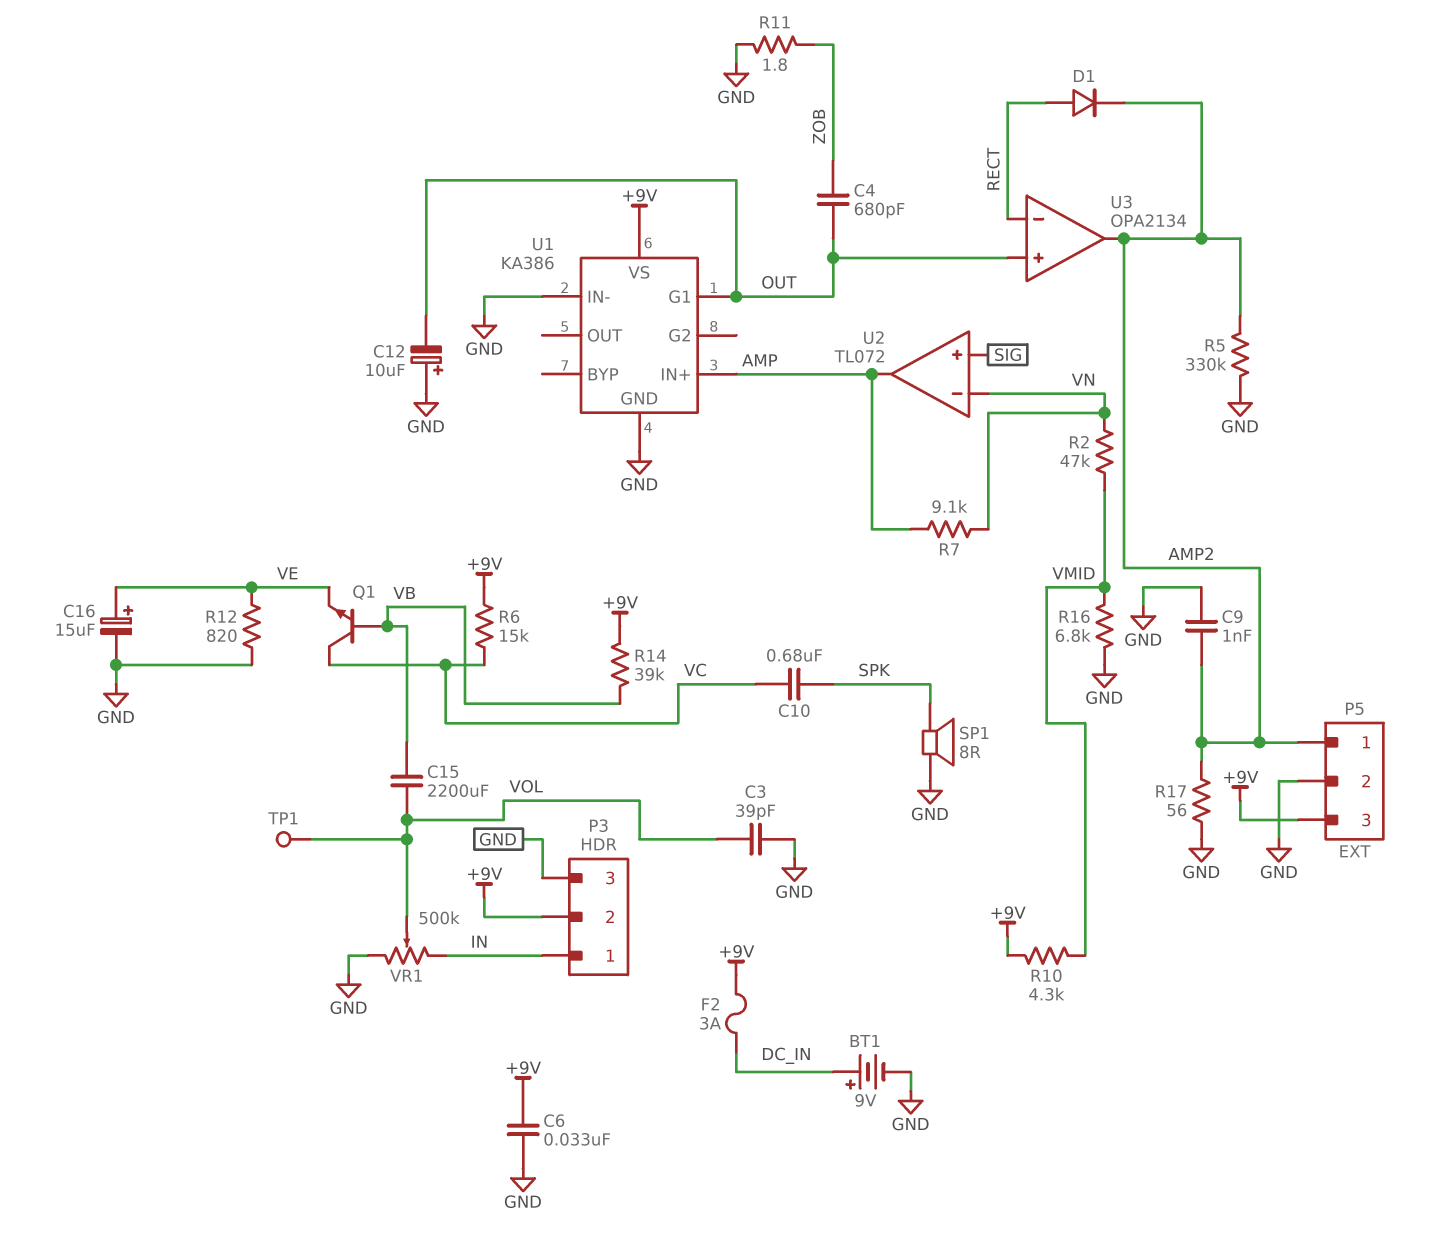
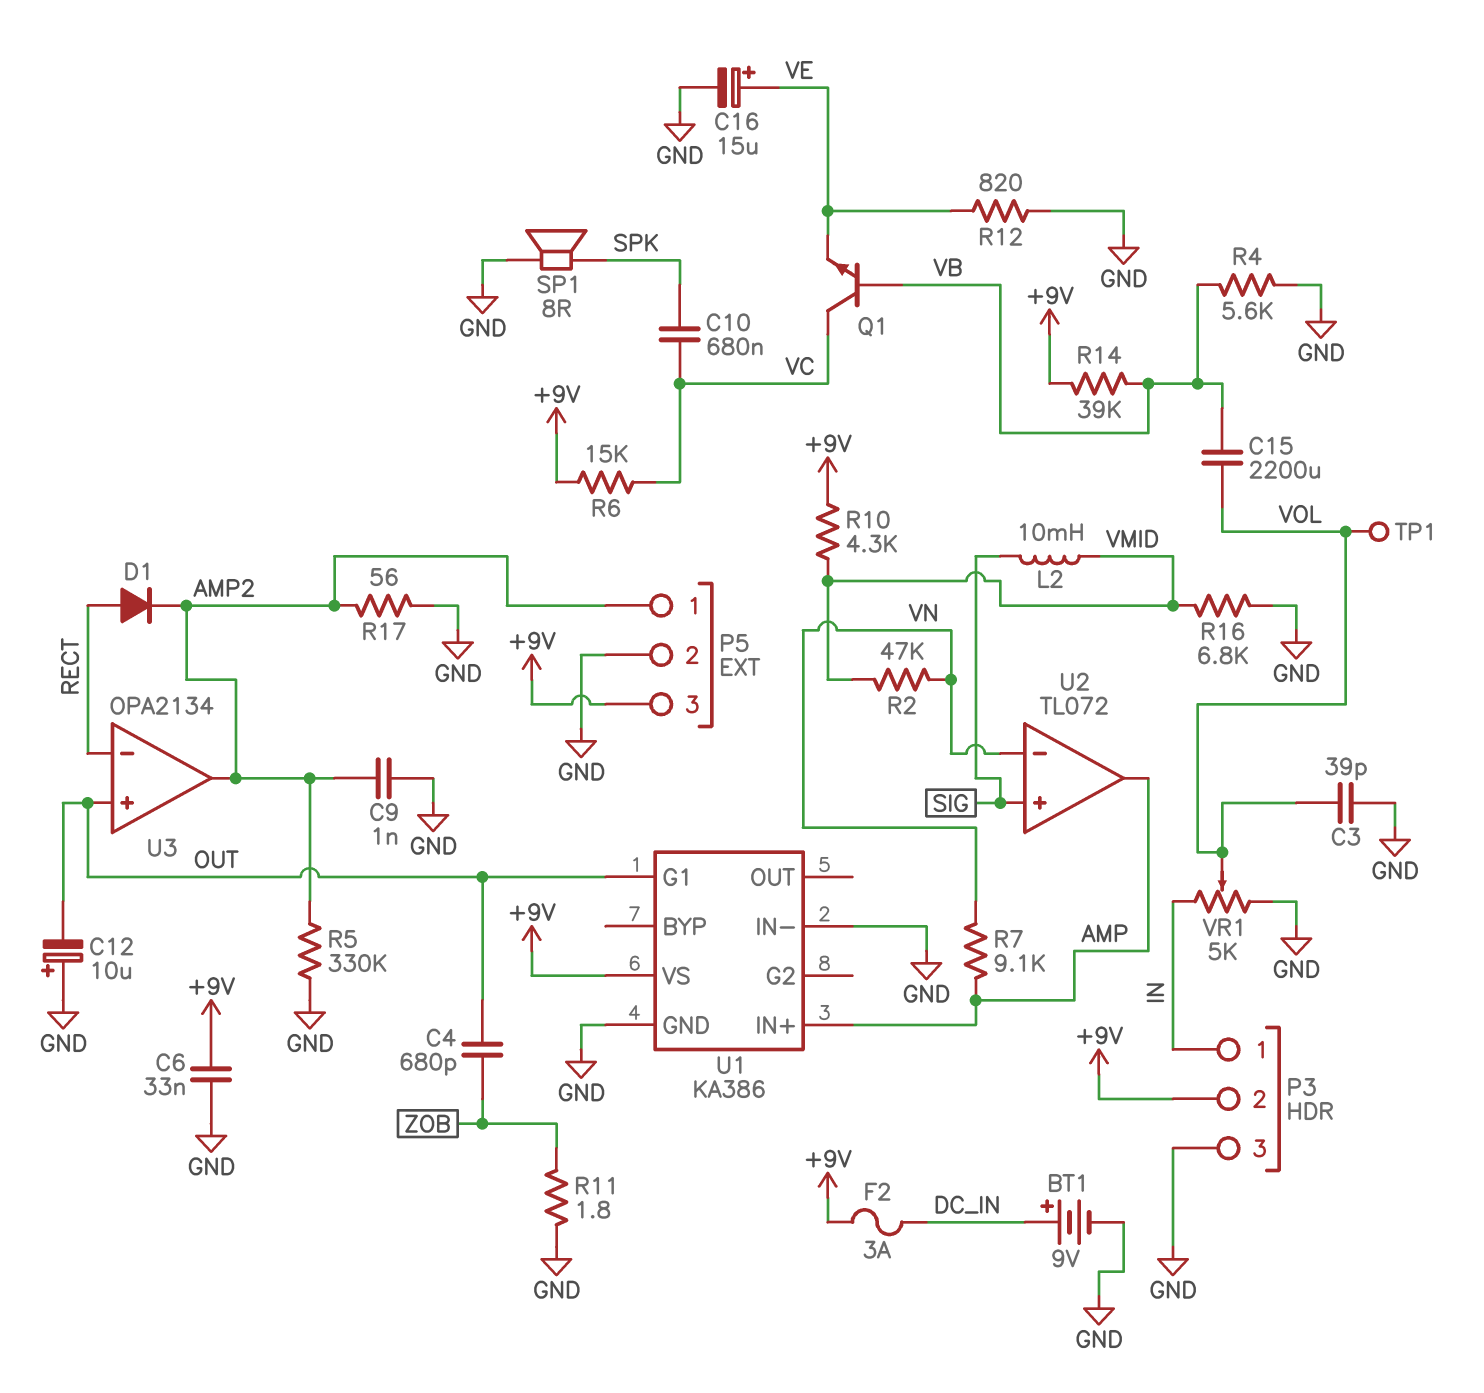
L2: none -> 10mH (SIG, VMID)
R4: none -> 5.6k (GND, VB)
VR1: 500k (GND, IN, wiper VOL) -> 5k (GND, IN, wiper VOL)

